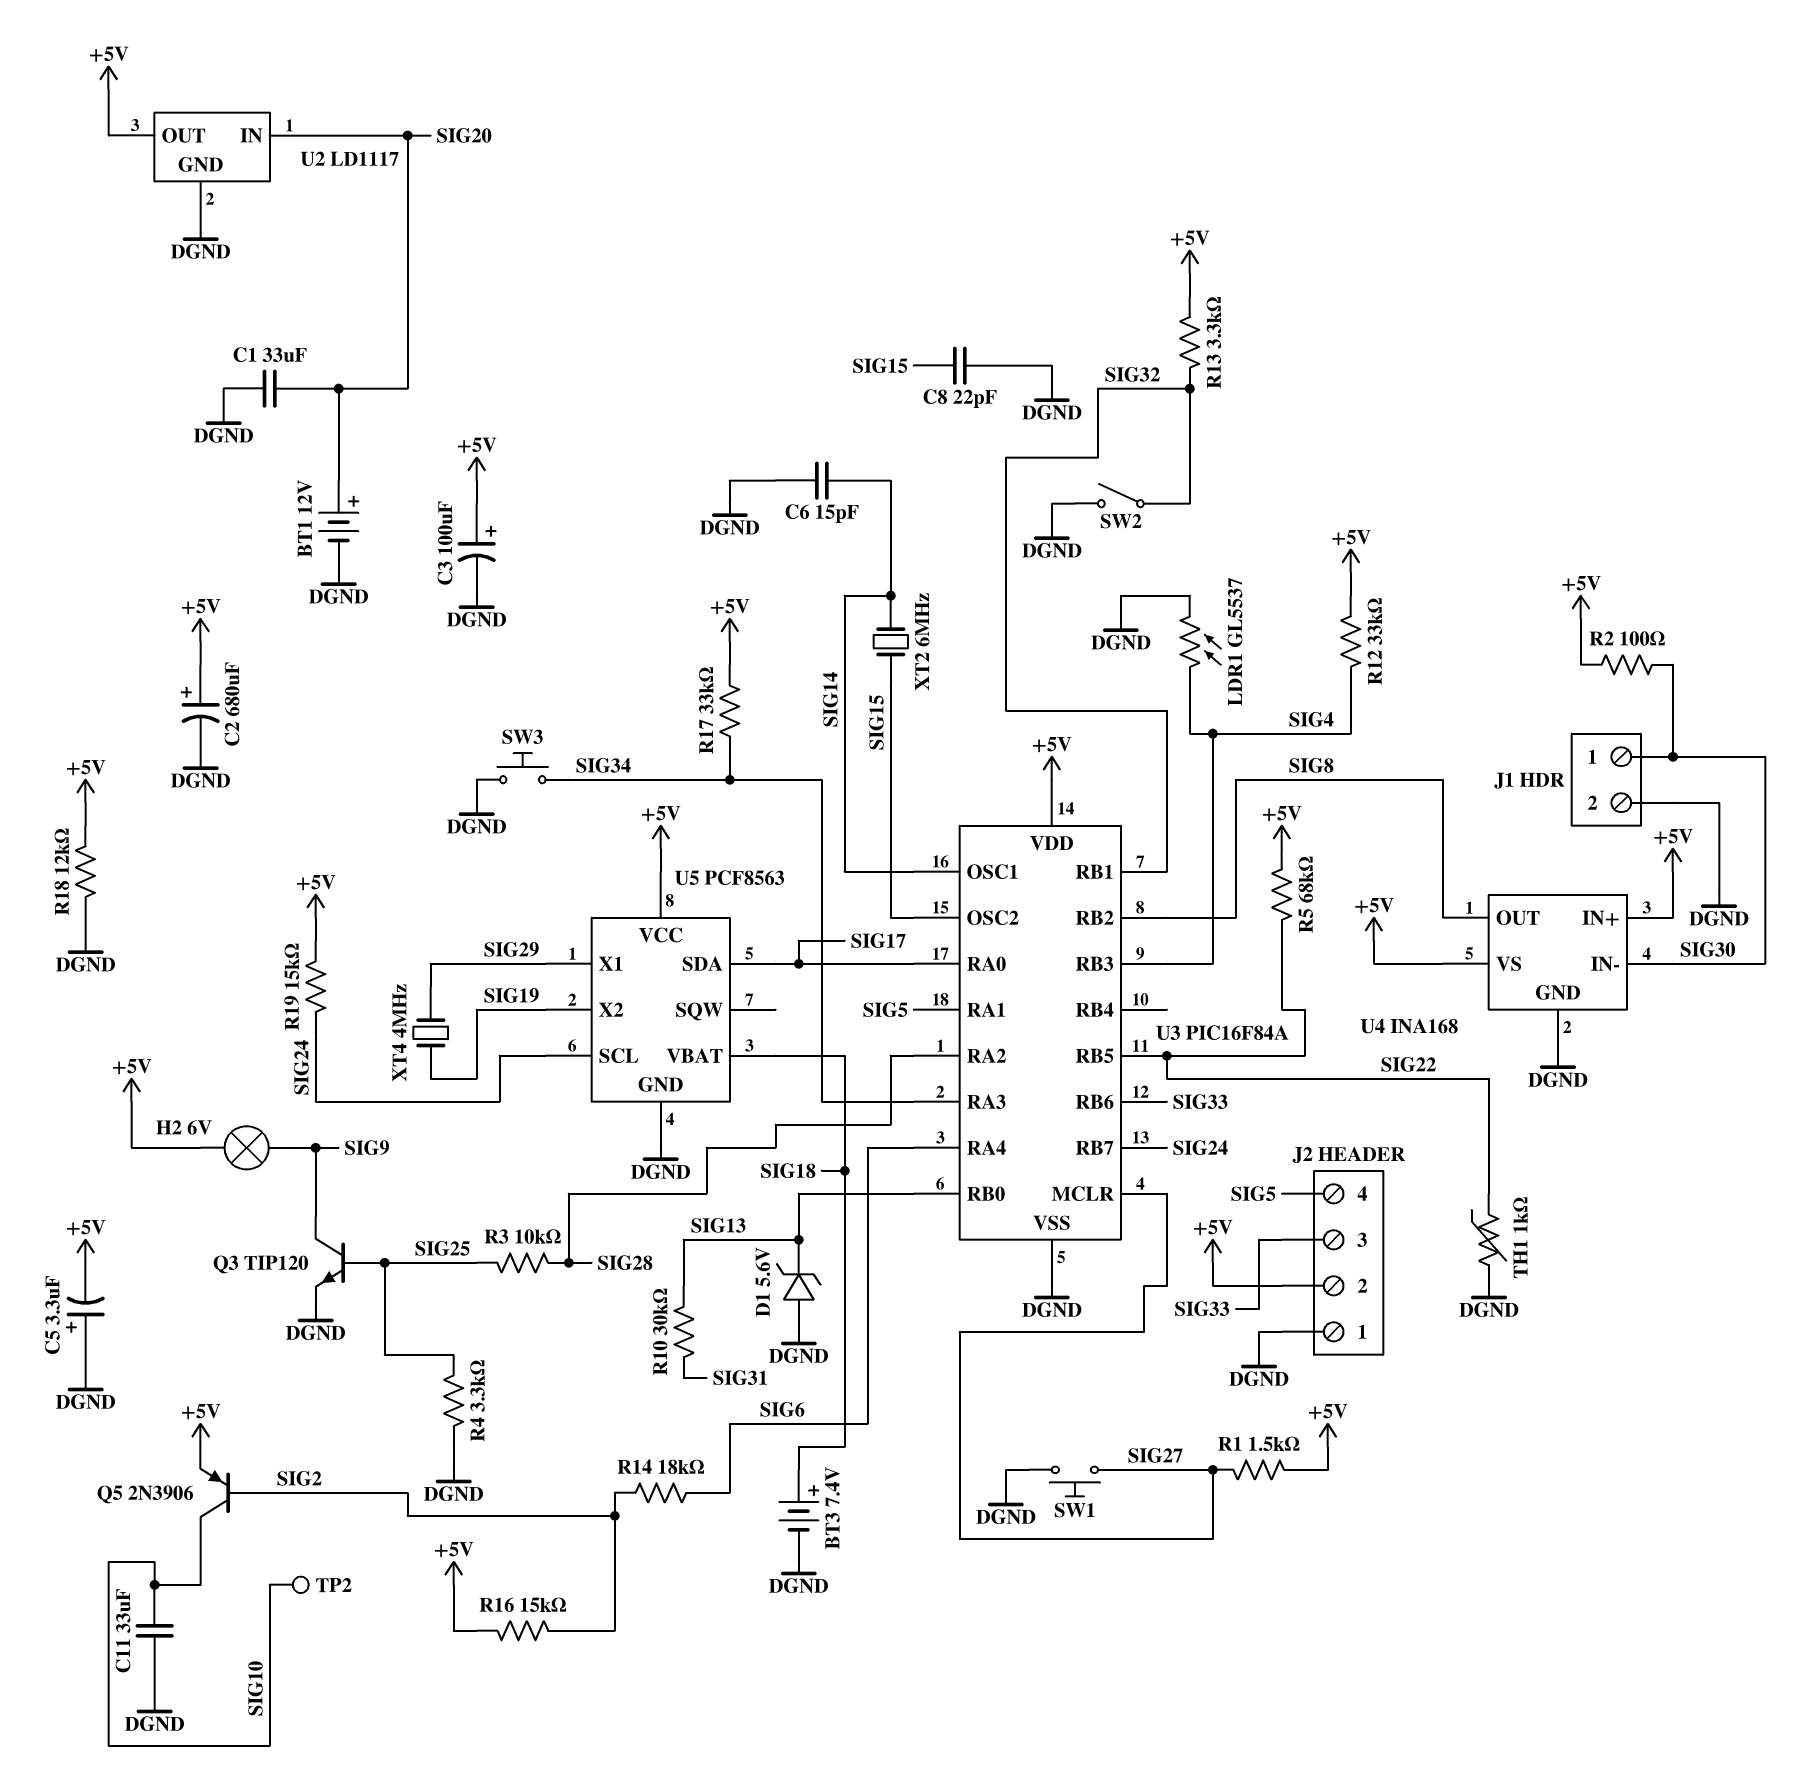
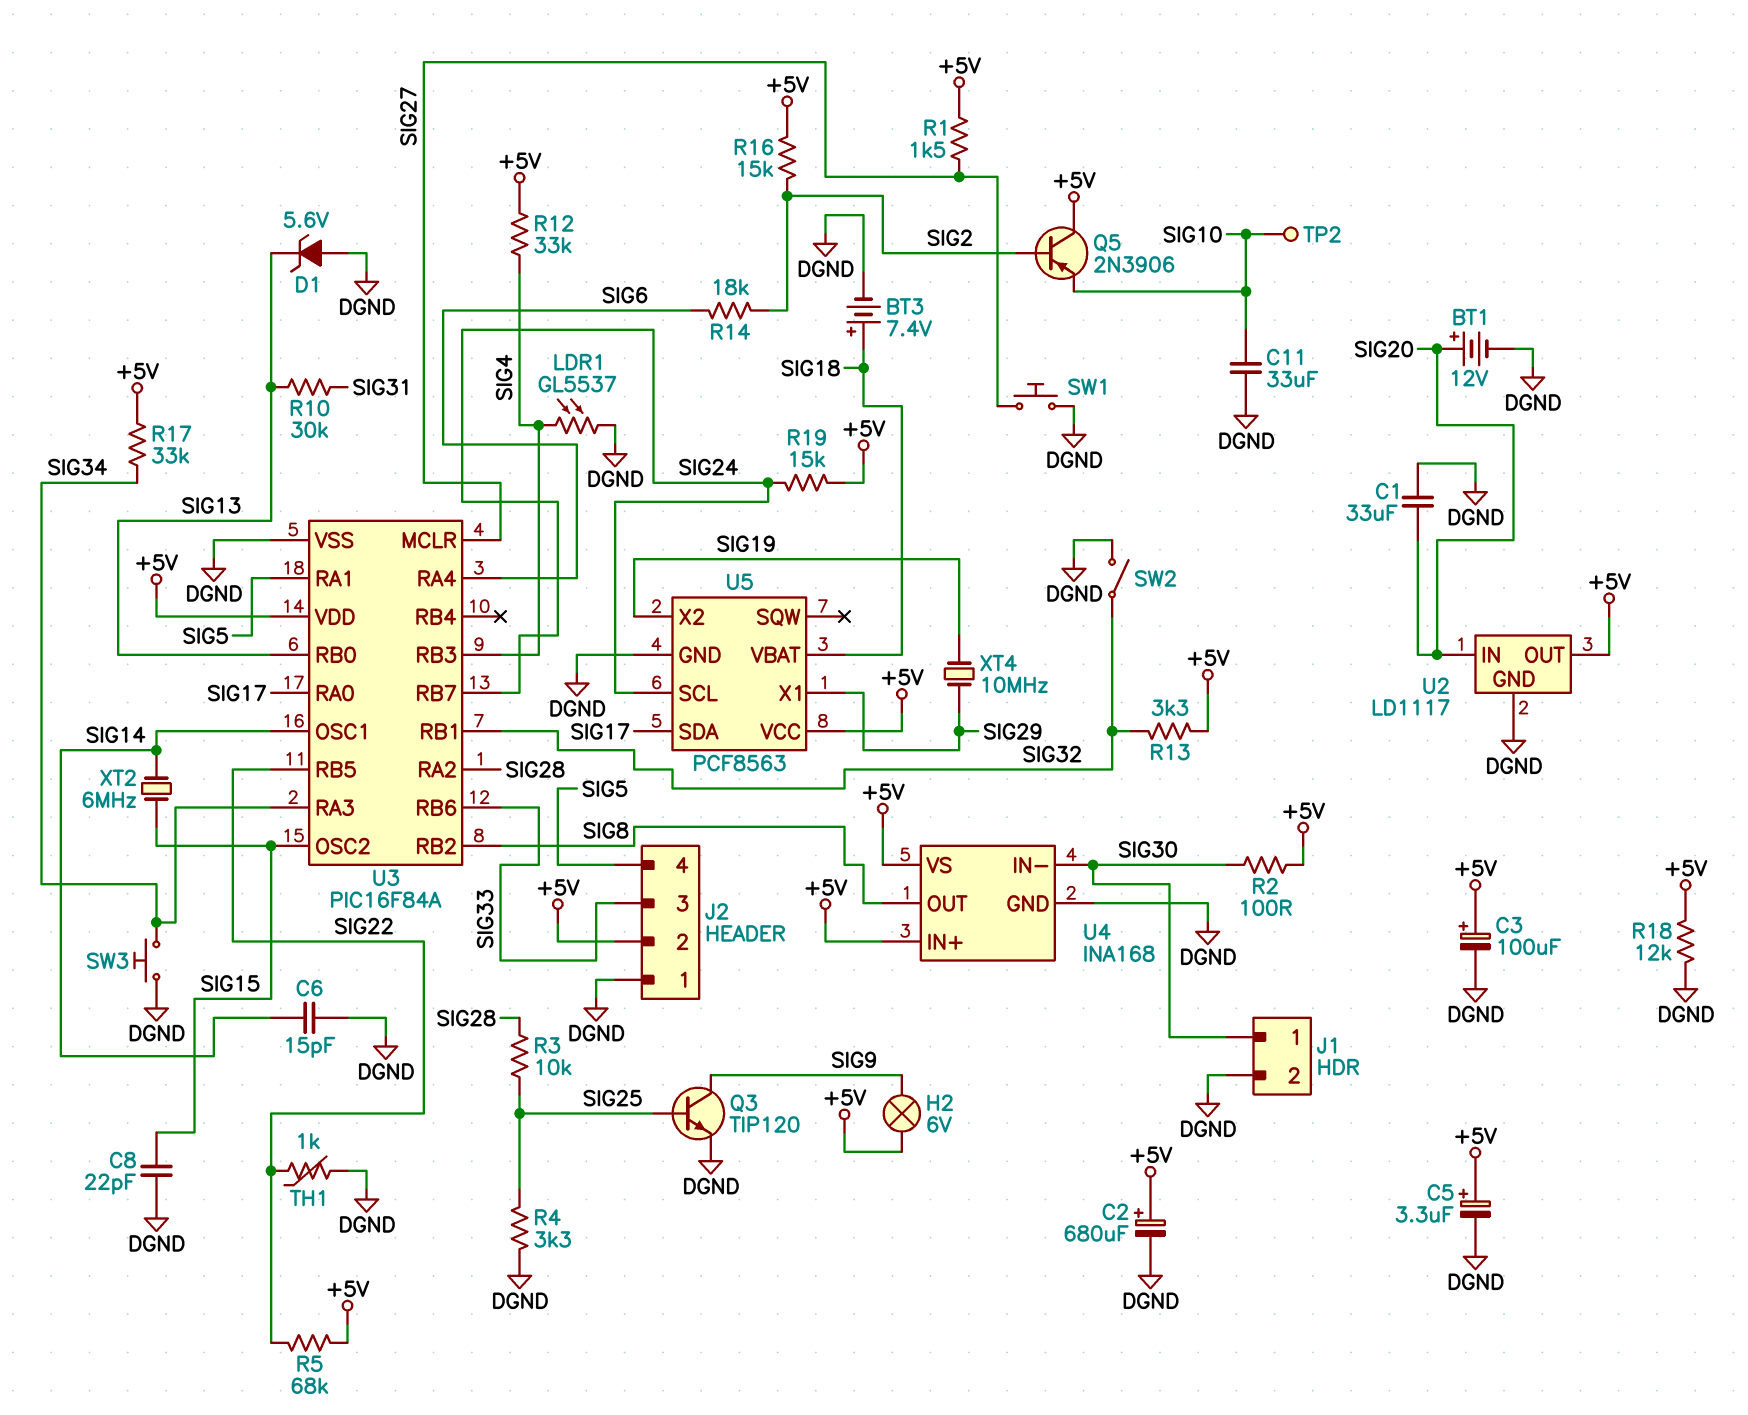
C5: 3.3uF (plus DGND, minus +5V) -> 3.3uF (plus +5V, minus DGND)
Q5: PNP 2N3906 (B SIG2, C SIG10, E +5V) -> PNP 2N3906 (B SIG2, C +5V, E SIG10)
XT4: 4MHz (SIG19, SIG29) -> 10MHz (SIG19, SIG29)

